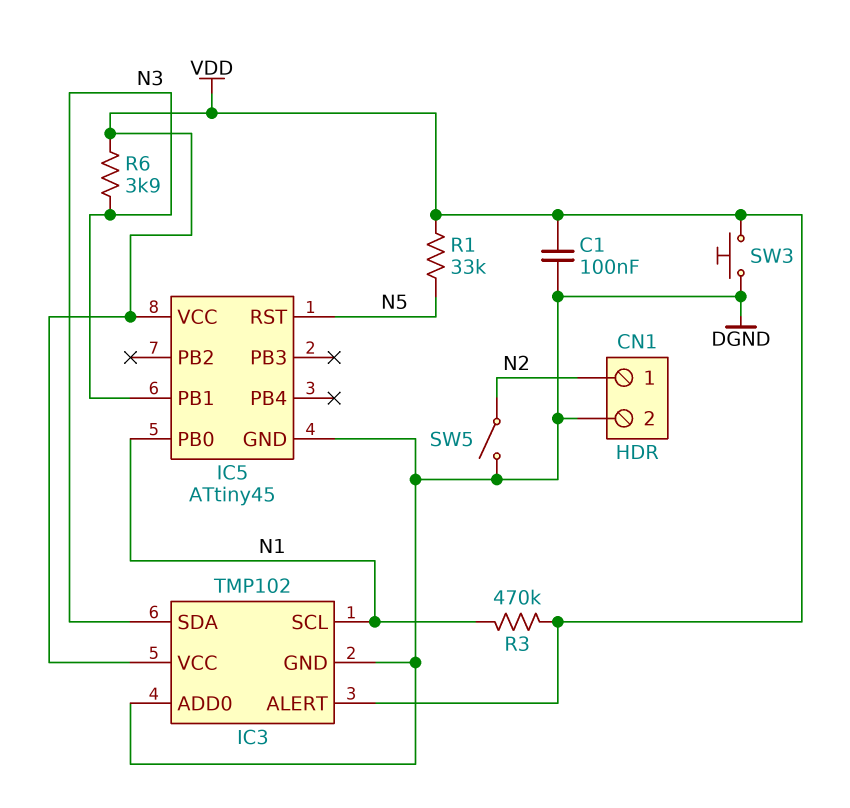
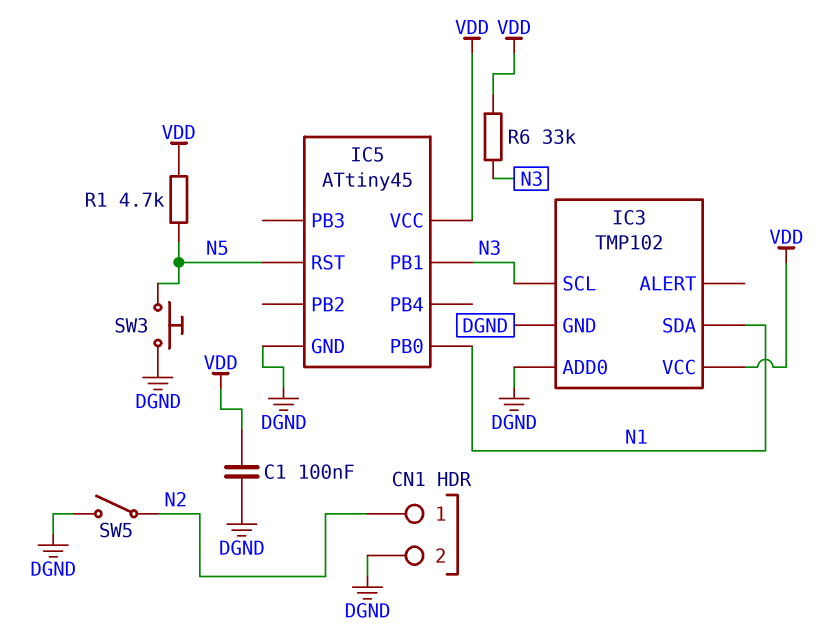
IC3 pin ALERT: VDD -> none
IC3 pin SCL: N1 -> N3
IC3 pin SDA: N3 -> N1
R1: 33k (N5, VDD) -> 4.7k (N5, VDD)
R3: 470k (N1, VDD) -> none
R6: 3.9k (N3, VDD) -> 33k (N3, VDD)
SW3: button (DGND, VDD) -> button (DGND, N5)

